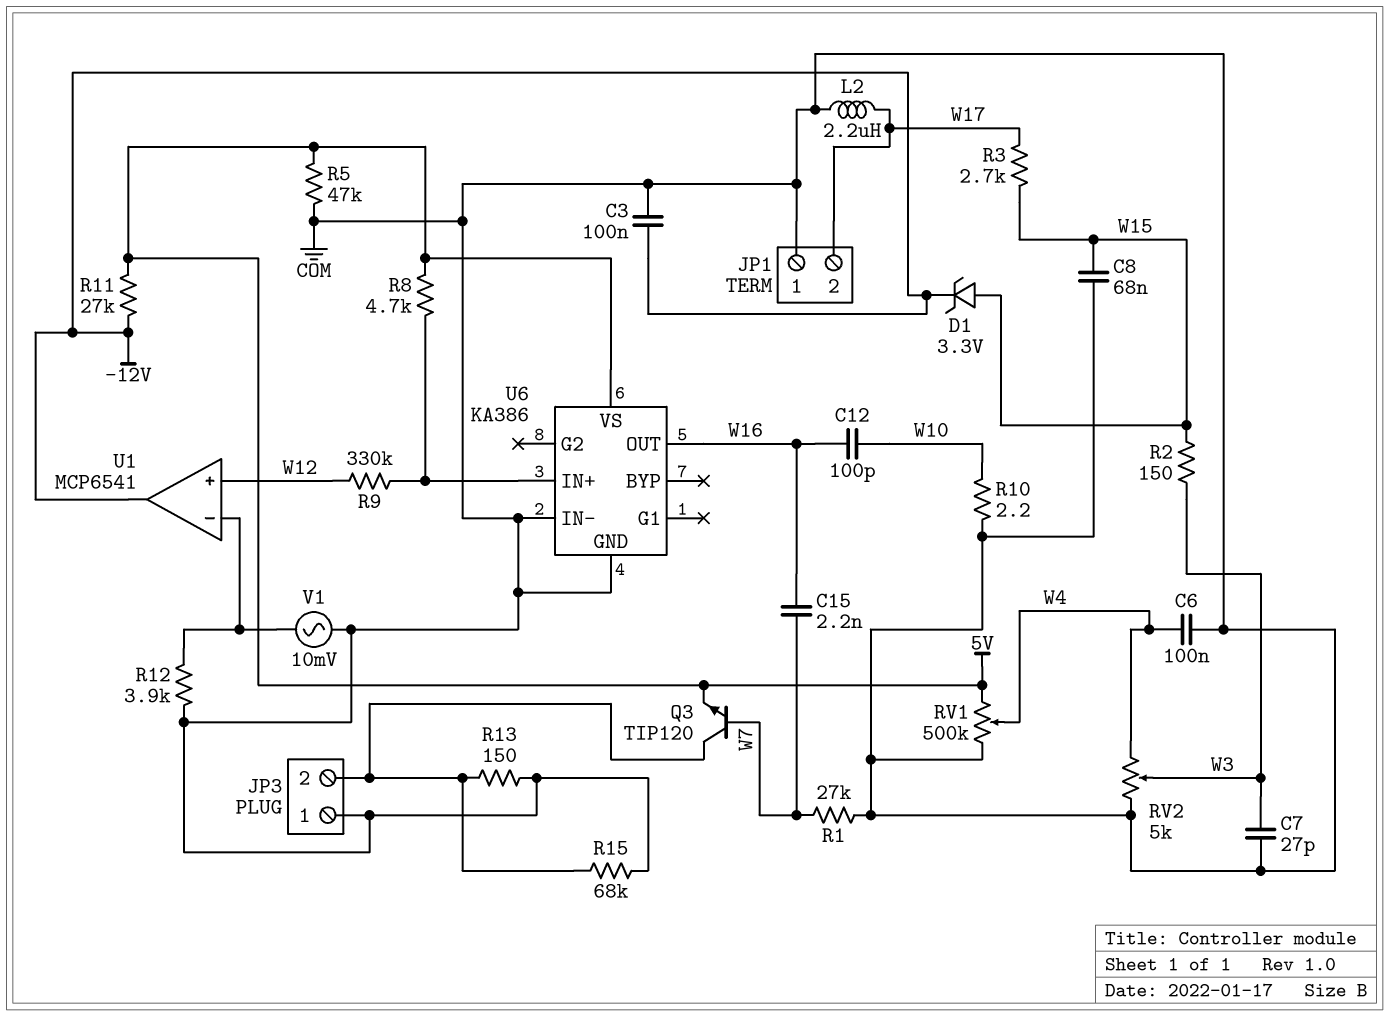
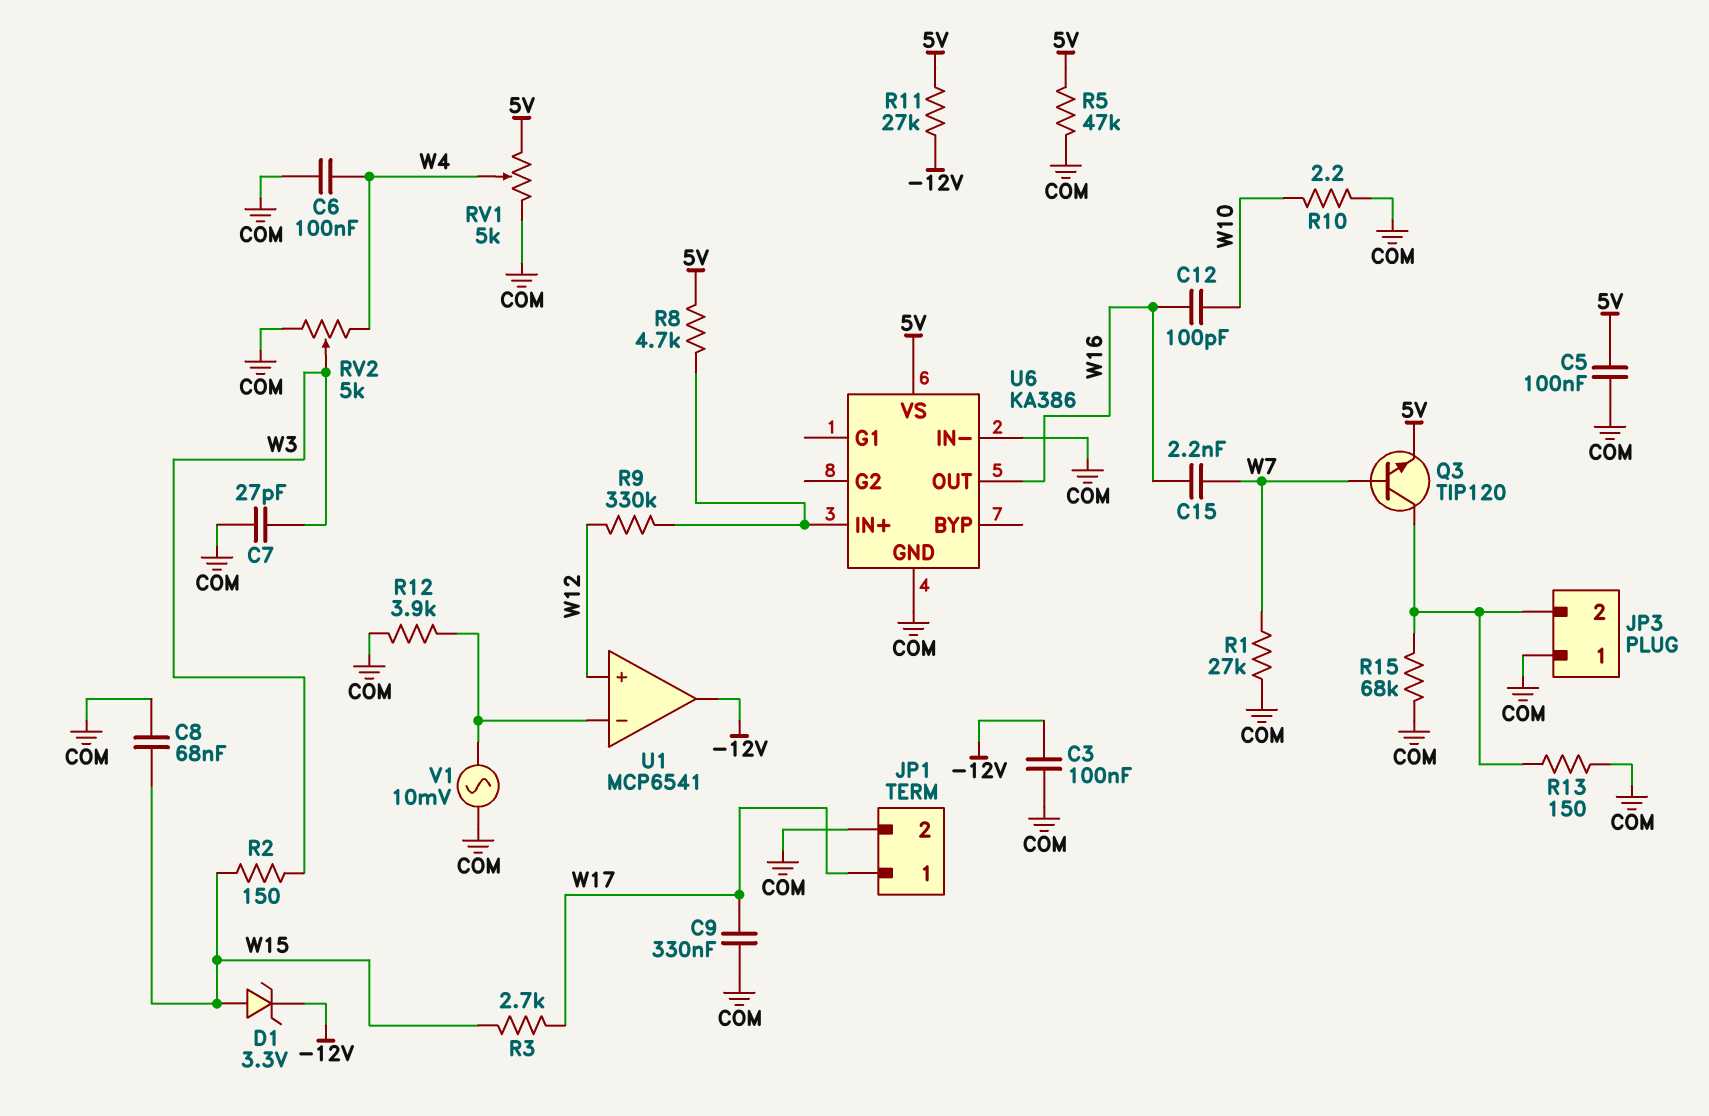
C5: none -> 100nF (5V, COM)
C9: none -> 330nF (COM, W17)
JP1 pin 1: COM -> W17
JP1 pin 2: W17 -> COM
L2: 2.2uH (COM, W17) -> none
RV1: 500k (5V, COM, wiper W4) -> 5k (5V, COM, wiper W4)

